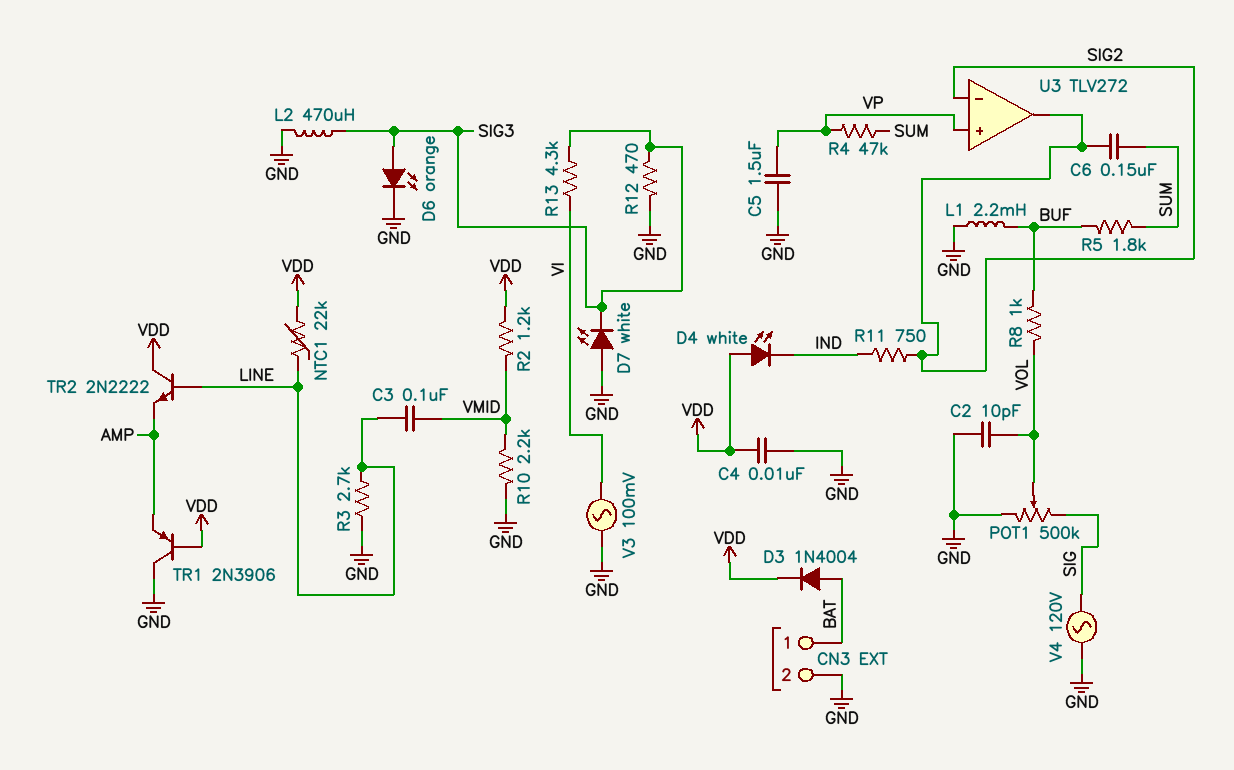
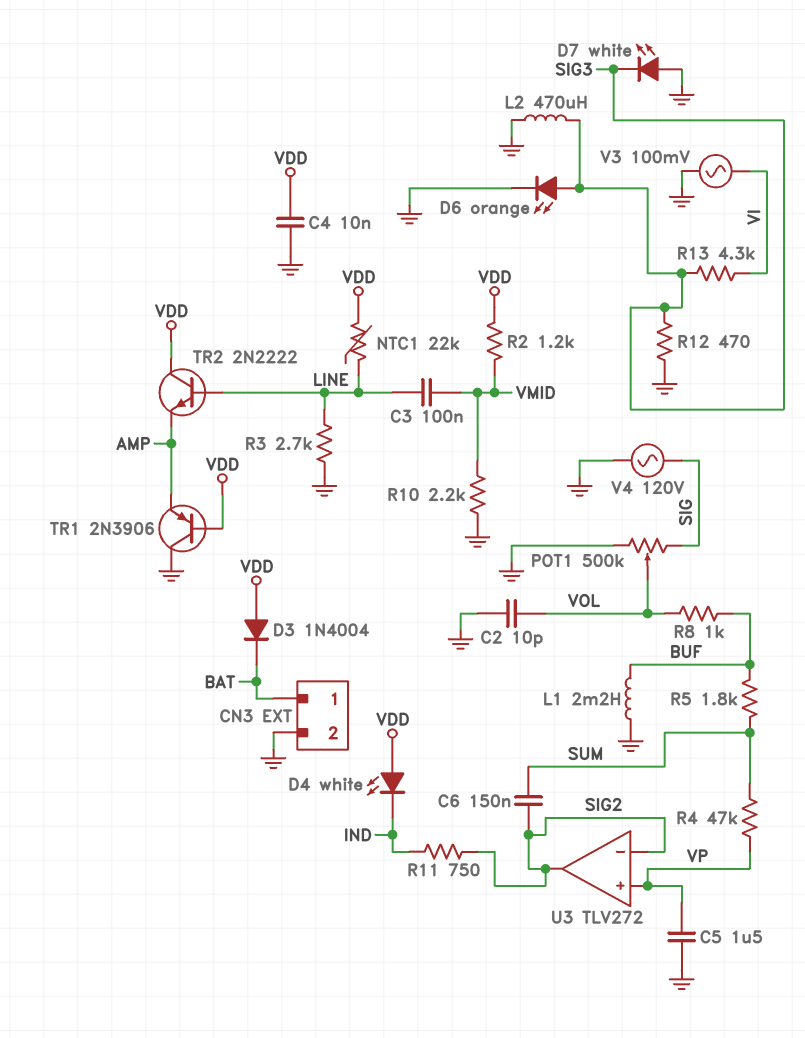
D3: diode 1N4004 (A BAT, K VDD) -> diode 1N4004 (A VDD, K BAT)

